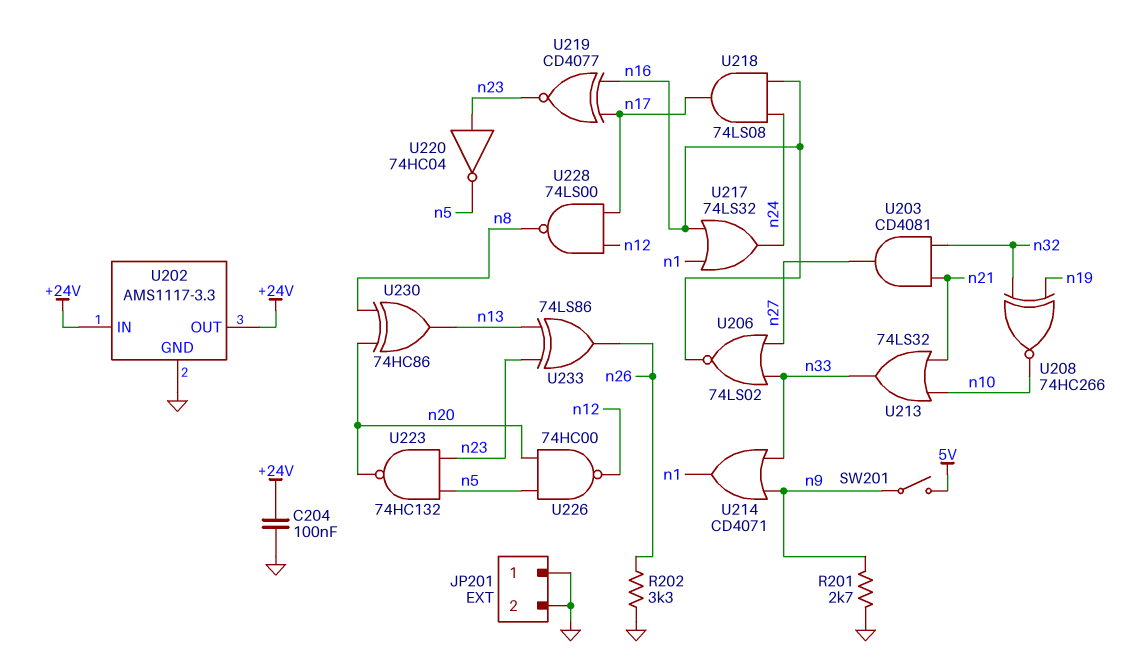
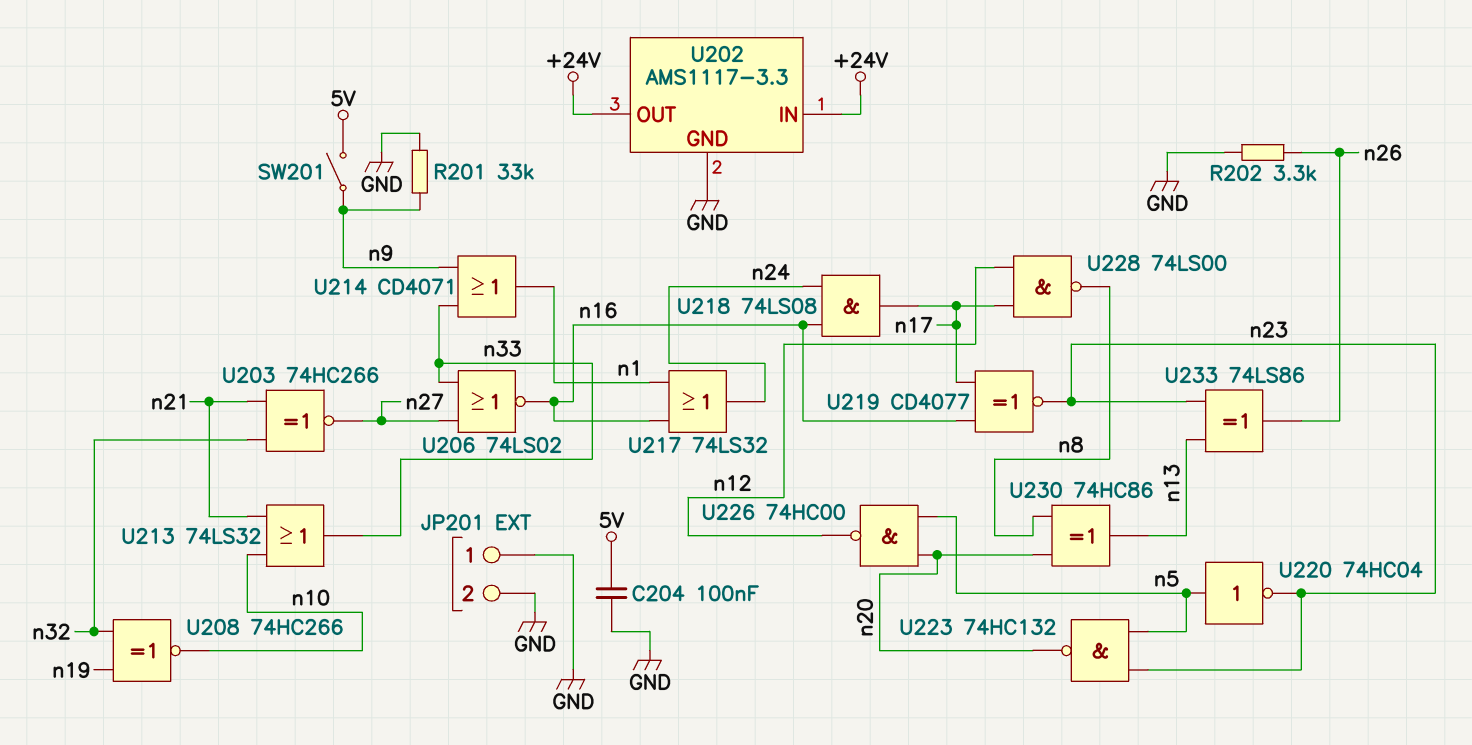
C204: 100nF (+24V, GND) -> 100nF (5V, GND)
R201: 2.7k (GND, n9) -> 33k (GND, n9)
U203: AND CD4081 (in n21, in n32, out n27) -> XNOR 74HC266 (in n21, in n32, out n27)
U220: NOT 74HC04 (in n23, out n5) -> NOT 74HC04 (in n5, out n23)

